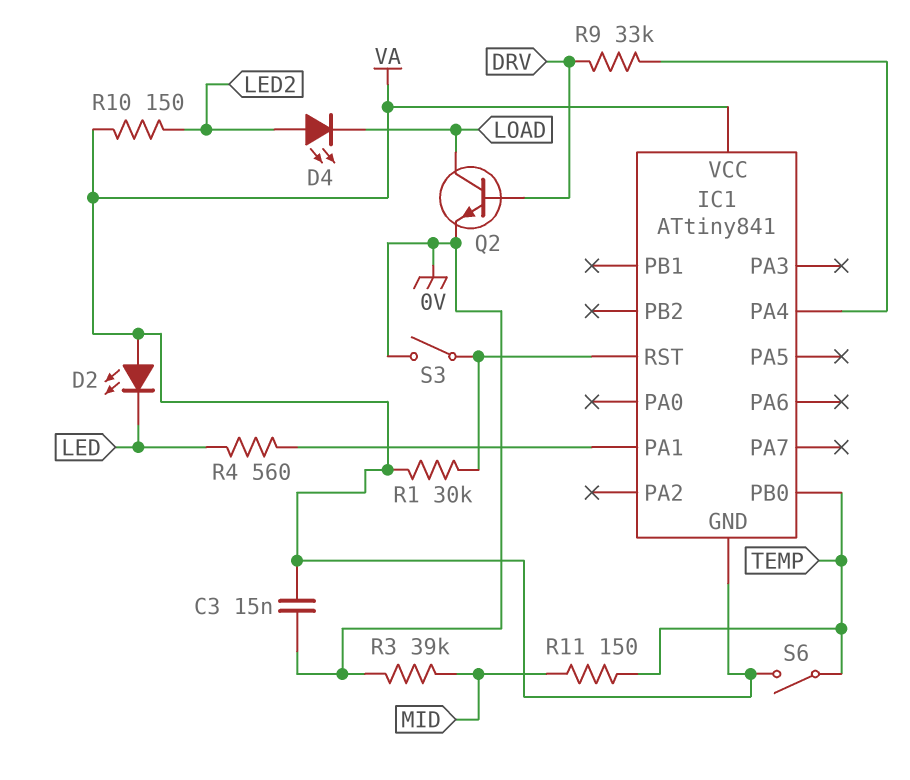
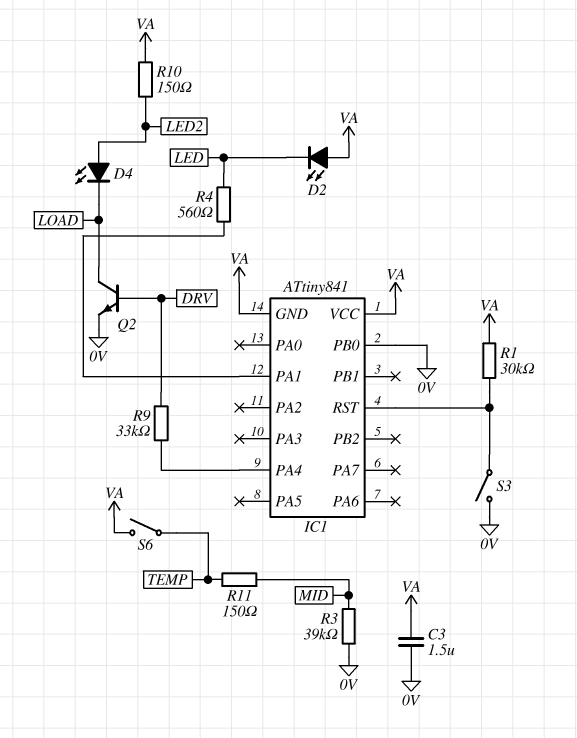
C3: 15nF (0V, VA) -> 1.5uF (0V, VA)
IC1 pin PB0: TEMP -> 0V

